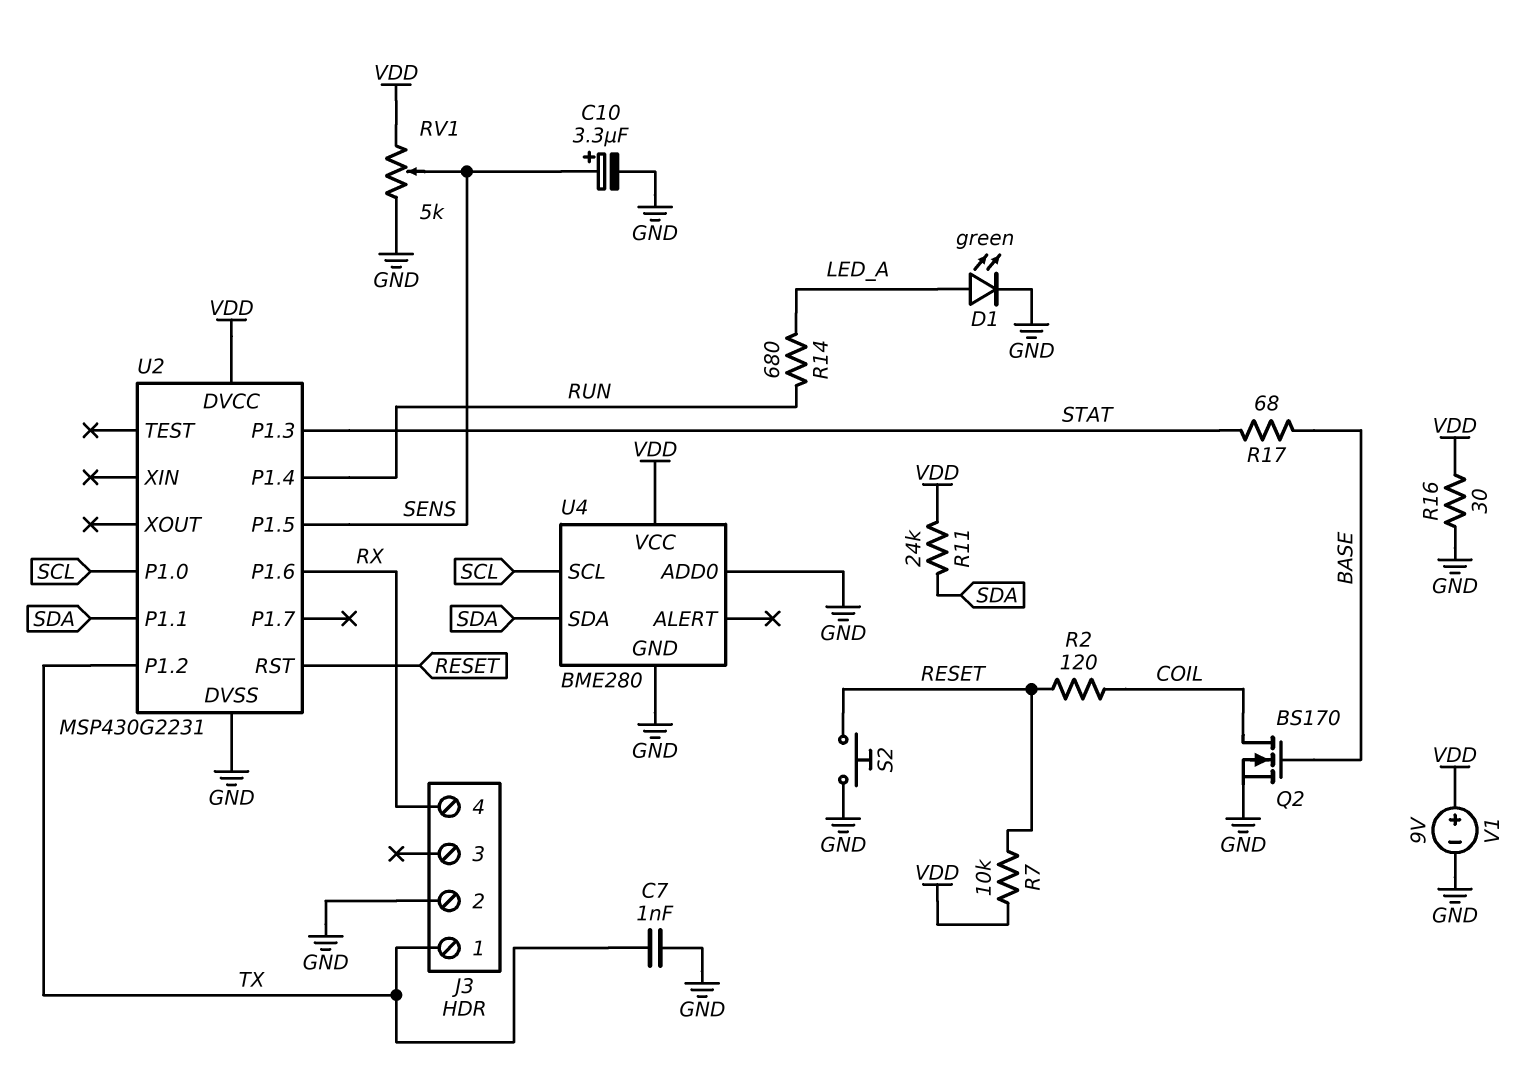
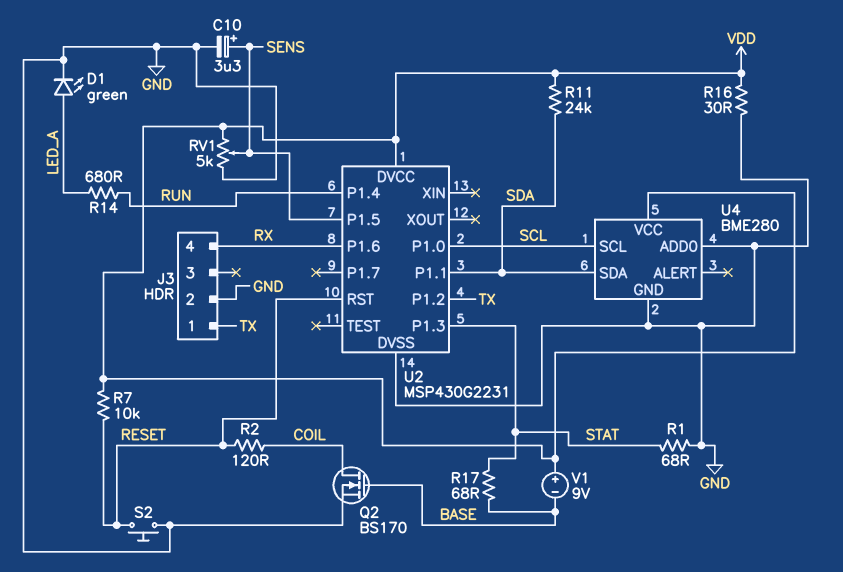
C7: 1nF (GND, TX) -> none
R1: none -> 68 (GND, STAT)
V1: 9V (plus VDD, minus GND) -> 9V (plus VDD, minus BASE)

